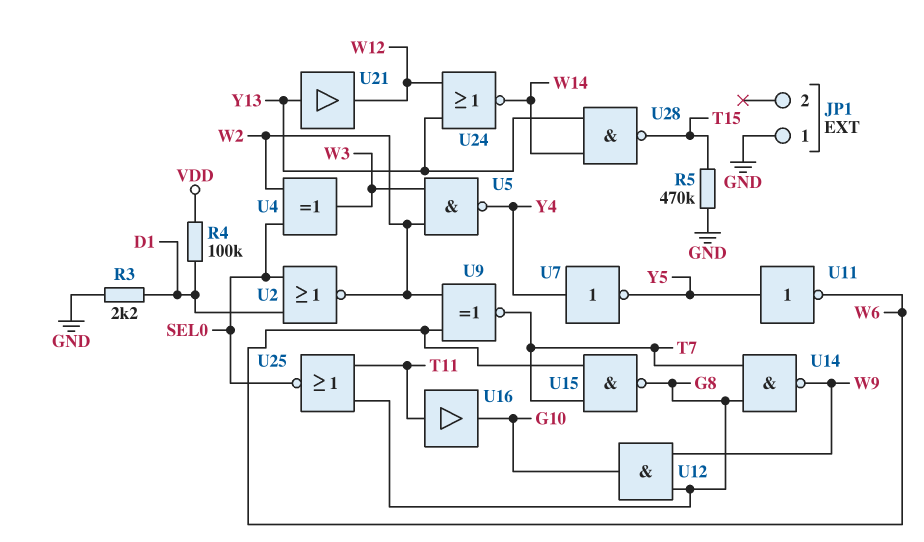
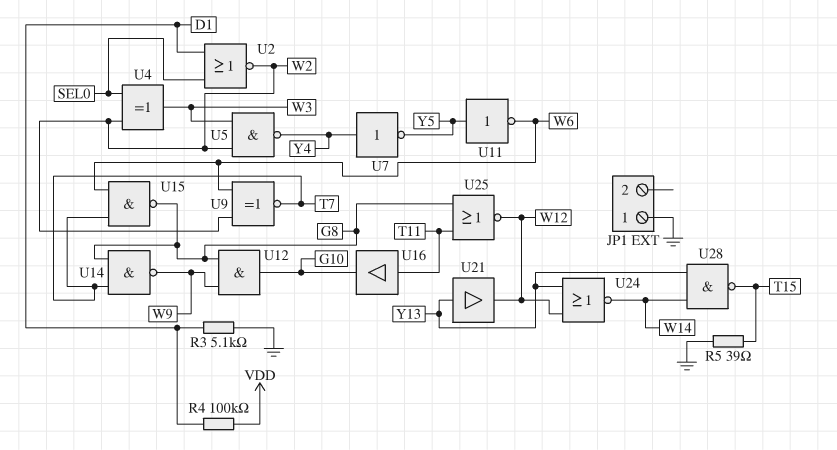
R3: 2.2k (D1, GND) -> 5.1k (D1, GND)
R5: 470k (GND, T15) -> 39 (GND, T15)
U25: NOR (in G8, in T11, out SEL0) -> NOR (in G8, in T11, out W12)

